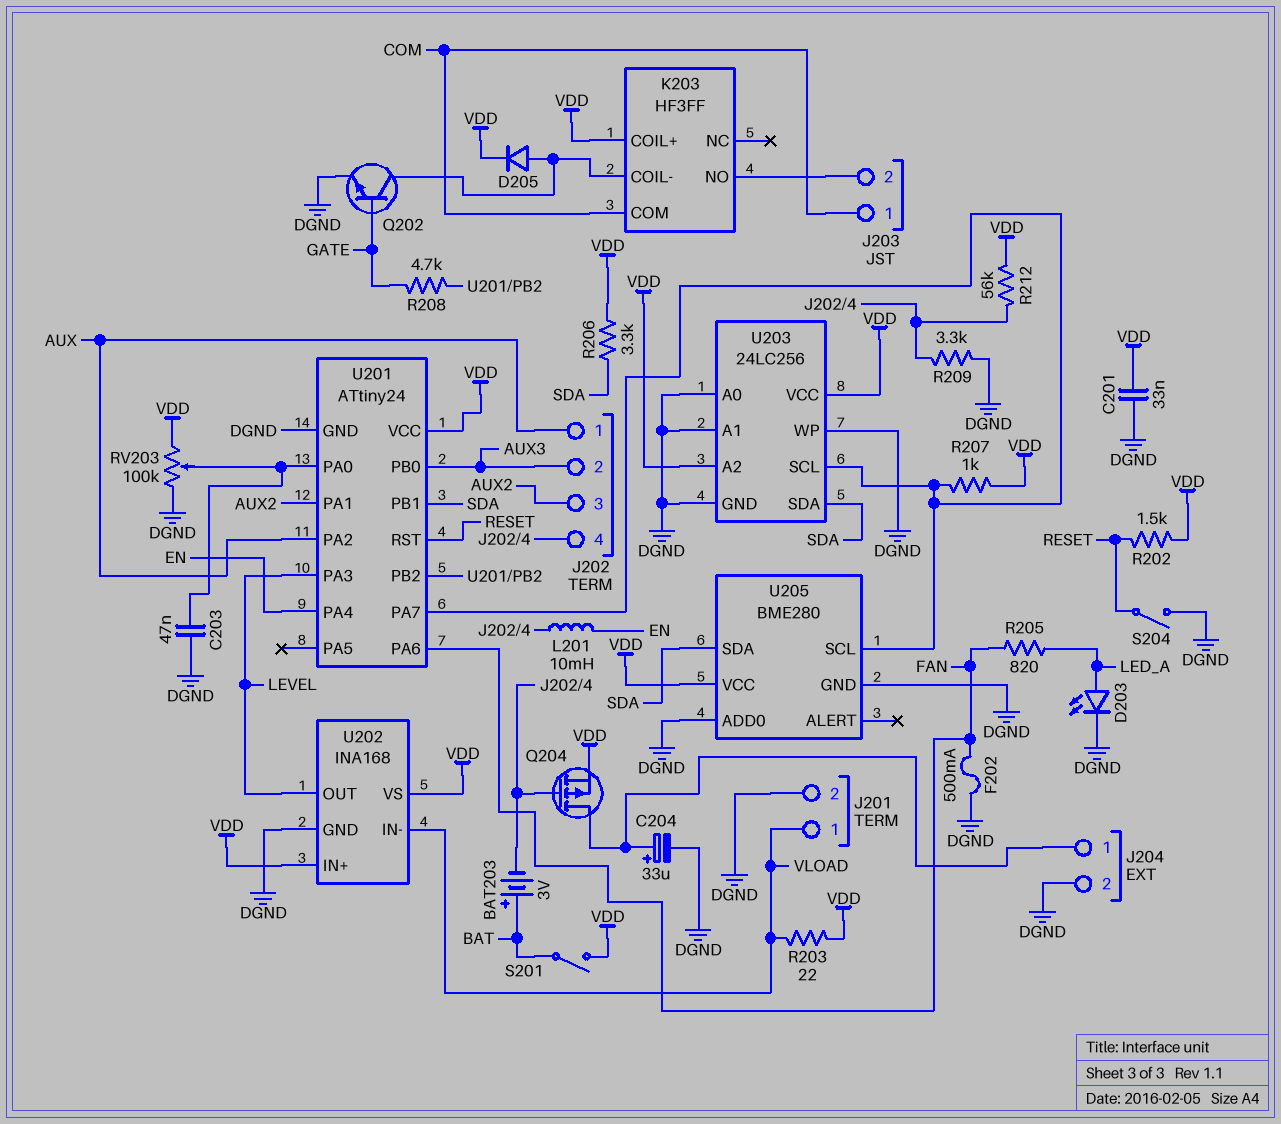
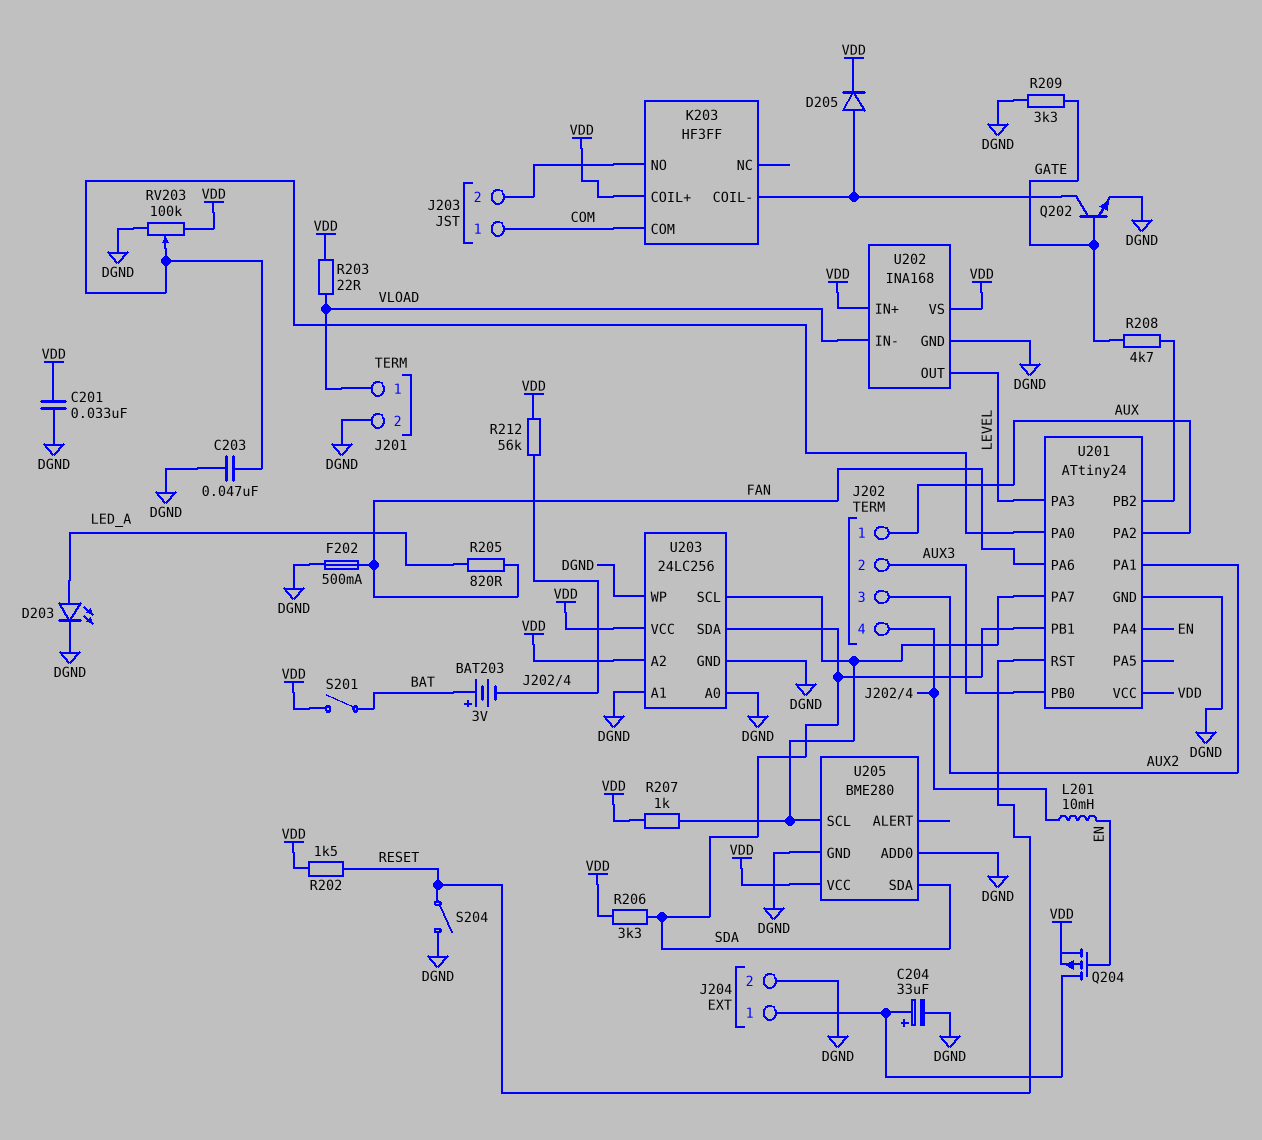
Q204: PMOS (G J202/4, D J204/1, S VDD) -> PMOS (G EN, D J204/1, S VDD)
R209: 3.3k (DGND, J202/4) -> 3.3k (DGND, GATE)

